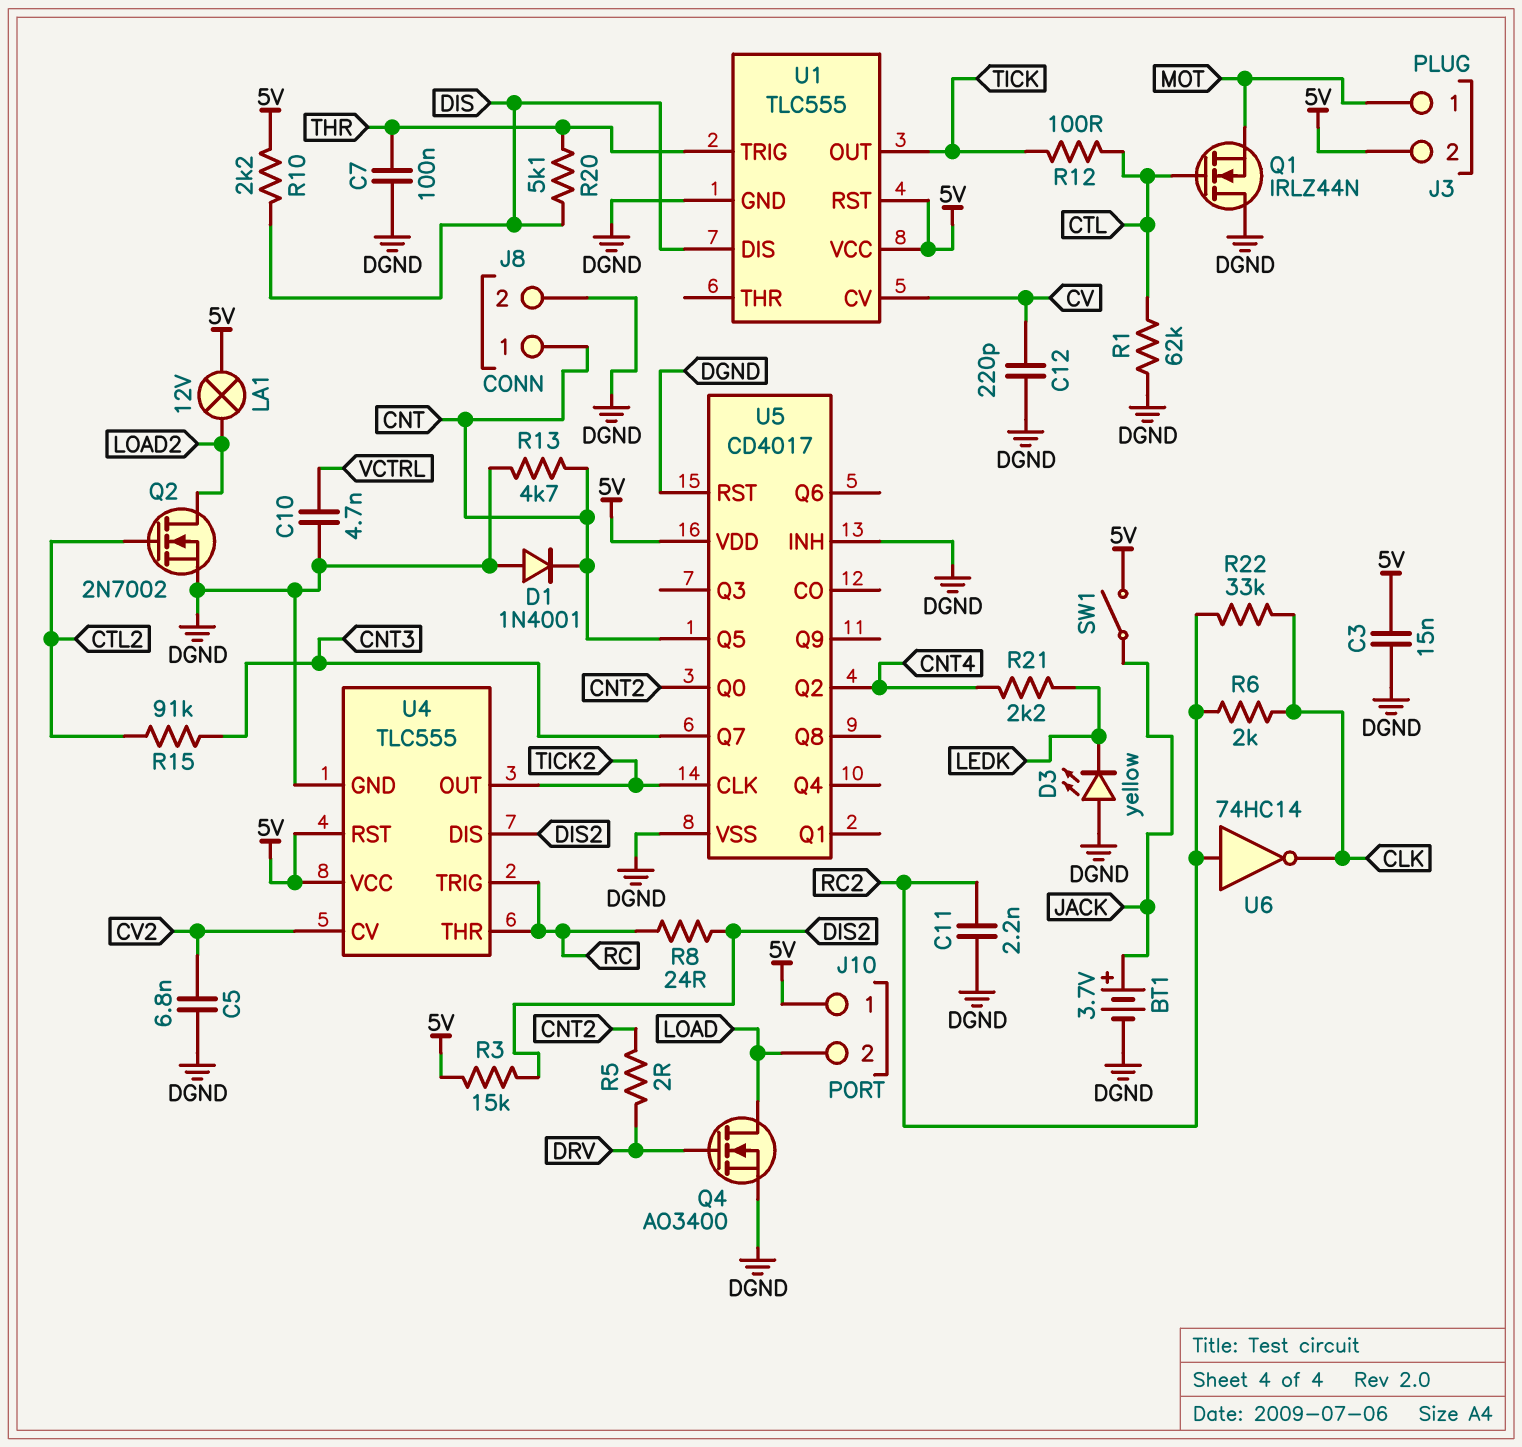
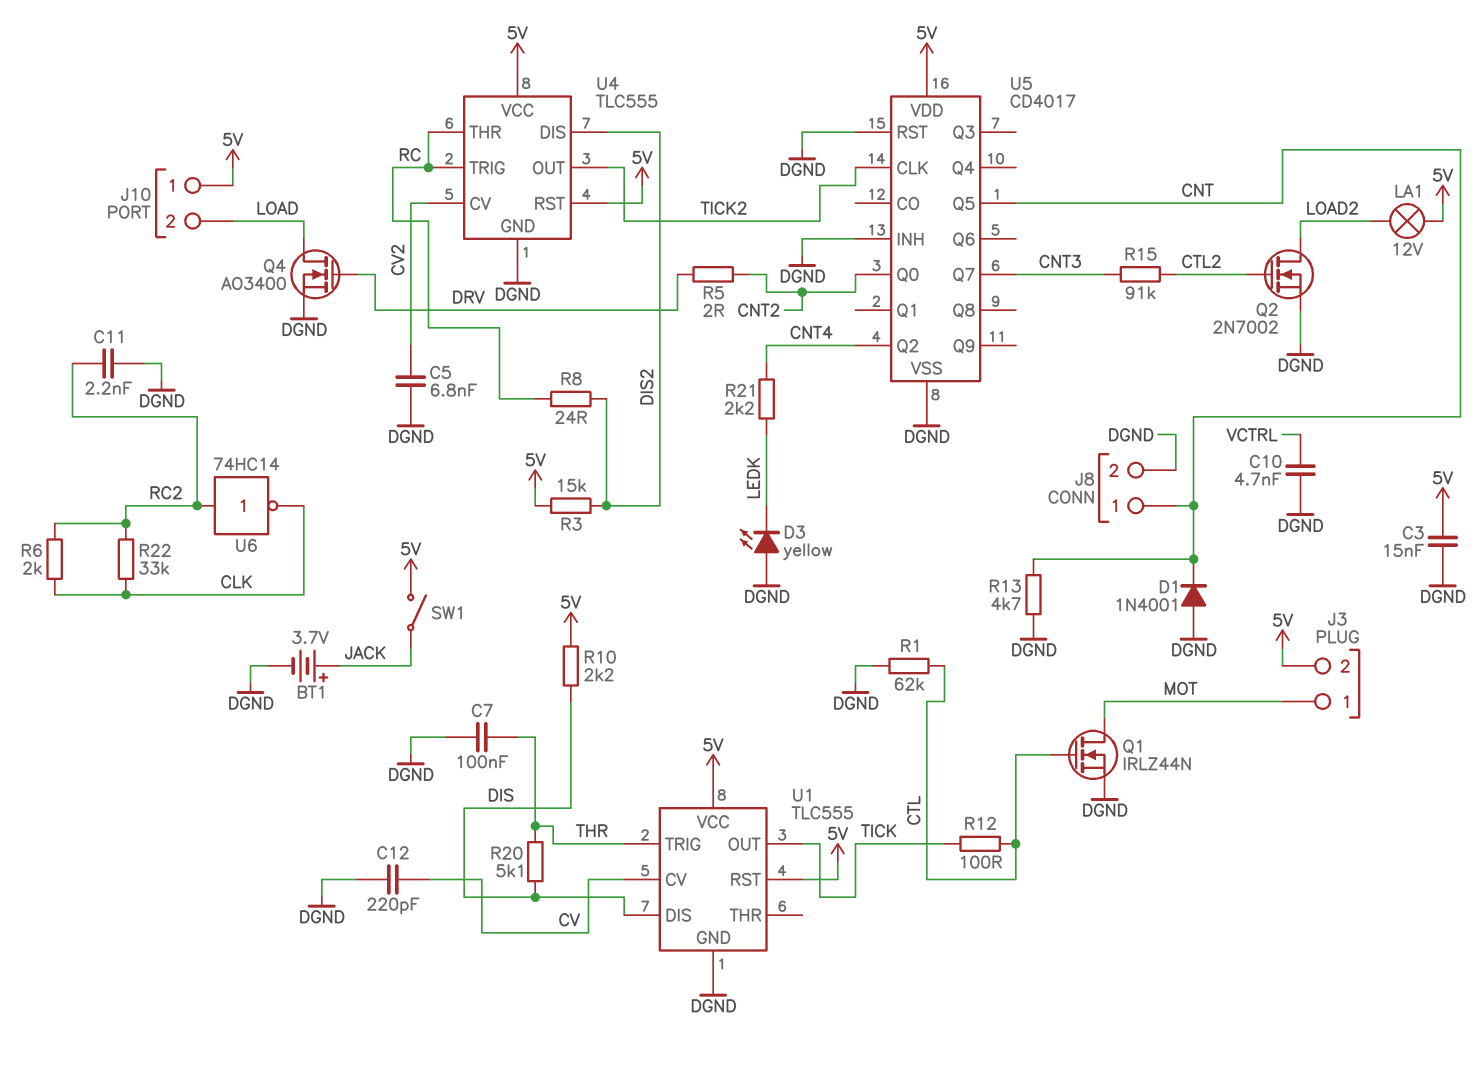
Q1: NMOS IRLZ44N (G CTL, D DGND, S MOT) -> NMOS IRLZ44N (G CTL, D MOT, S DGND)

